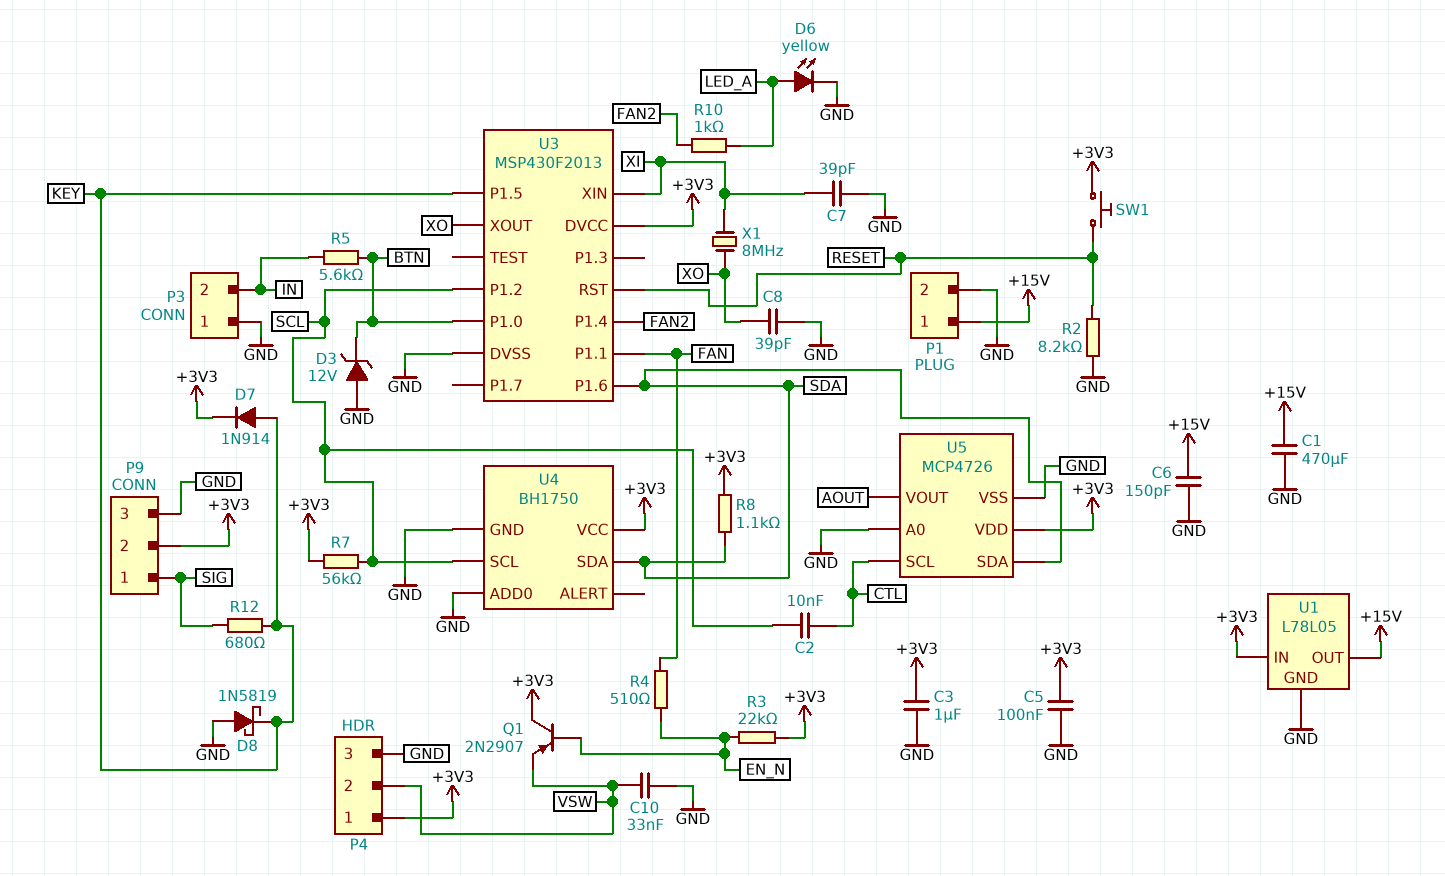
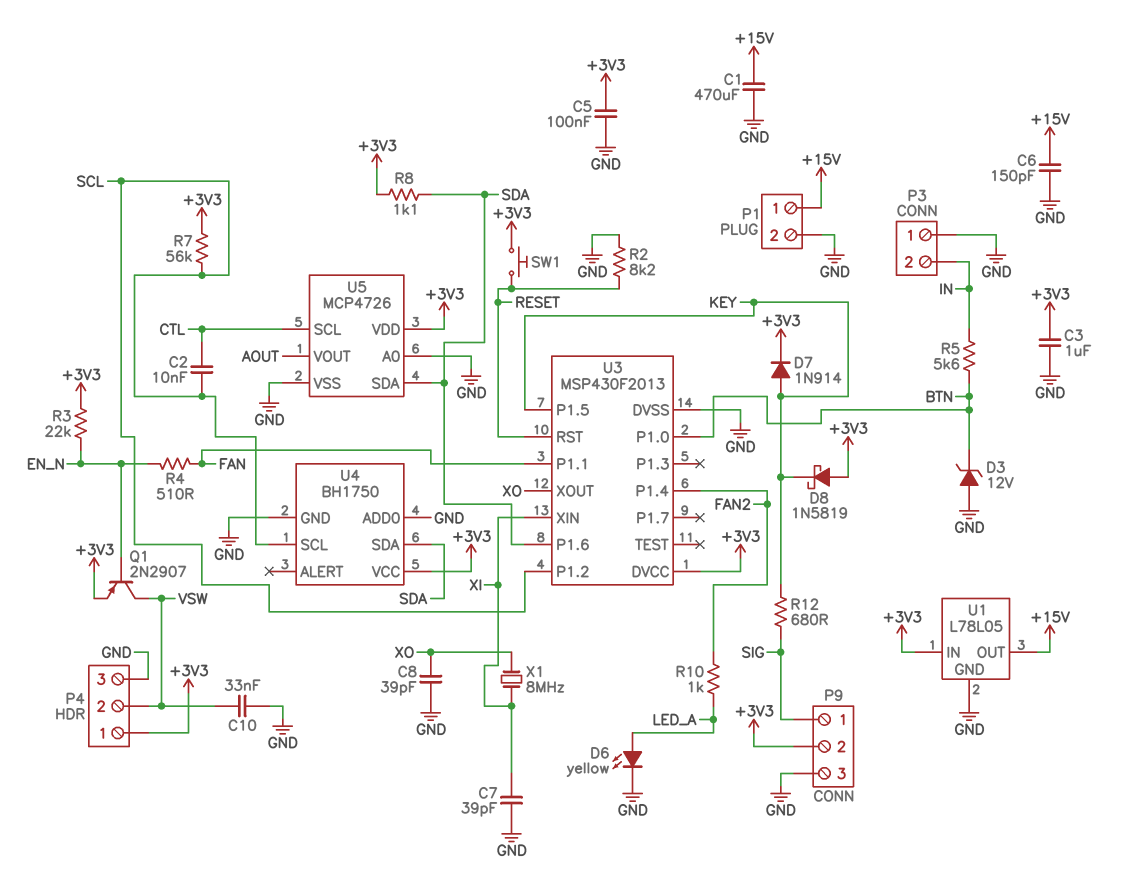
D8: schottky 1N5819 (A GND, K KEY) -> schottky 1N5819 (A +3V3, K KEY)
Q1: PNP 2N2907 (B EN_N, C +3V3, E VSW) -> PNP 2N2907 (B EN_N, C VSW, E +3V3)

